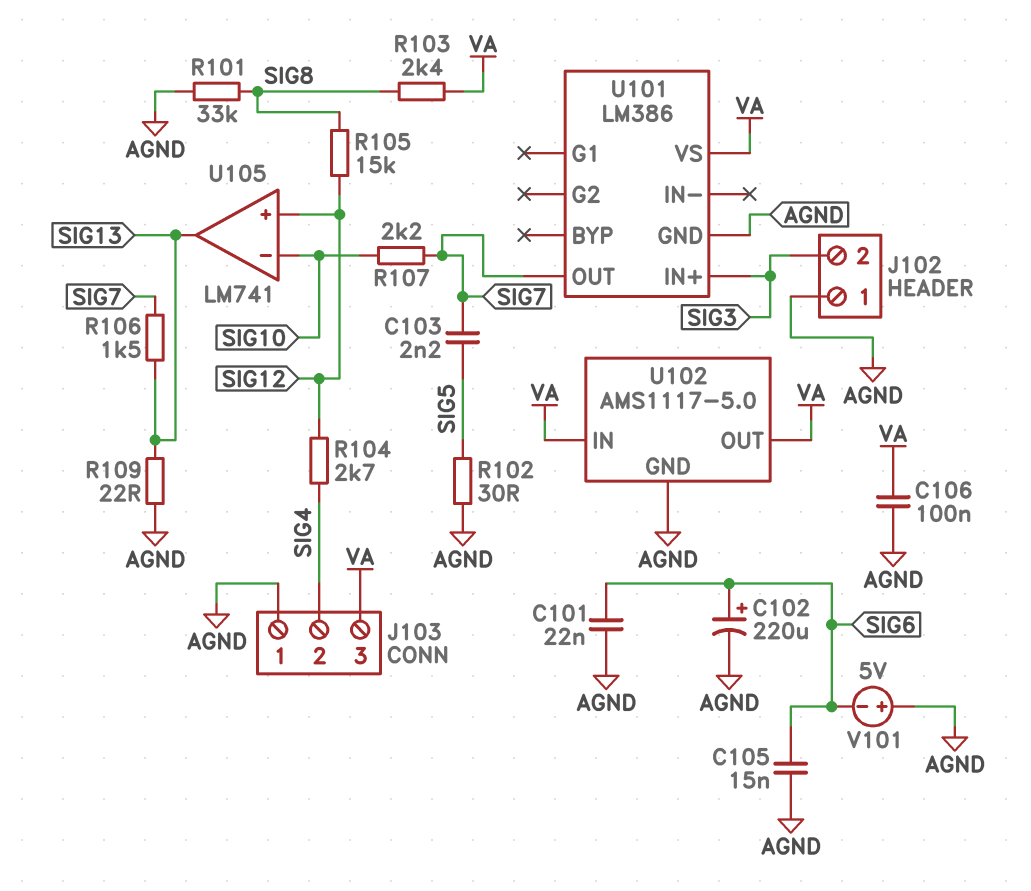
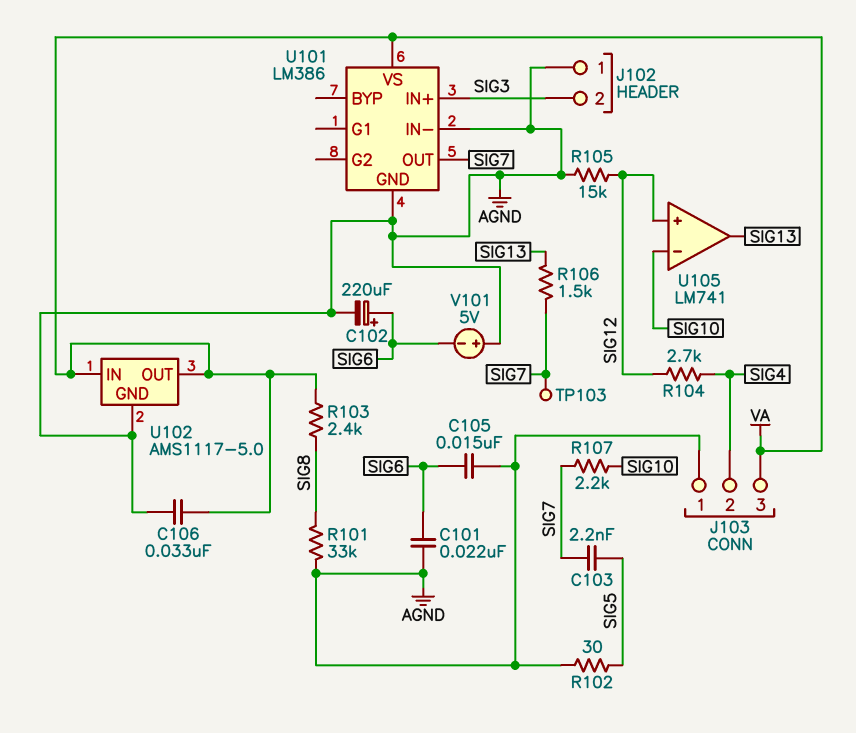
C106: 100nF (AGND, VA) -> 33nF (AGND, VA)
R105: 15k (SIG8, SIG12) -> 15k (AGND, SIG12)
R109: 22 (AGND, SIG13) -> none
TP103: none -> test point (SIG7)
U101 pin IN-: none -> AGND

